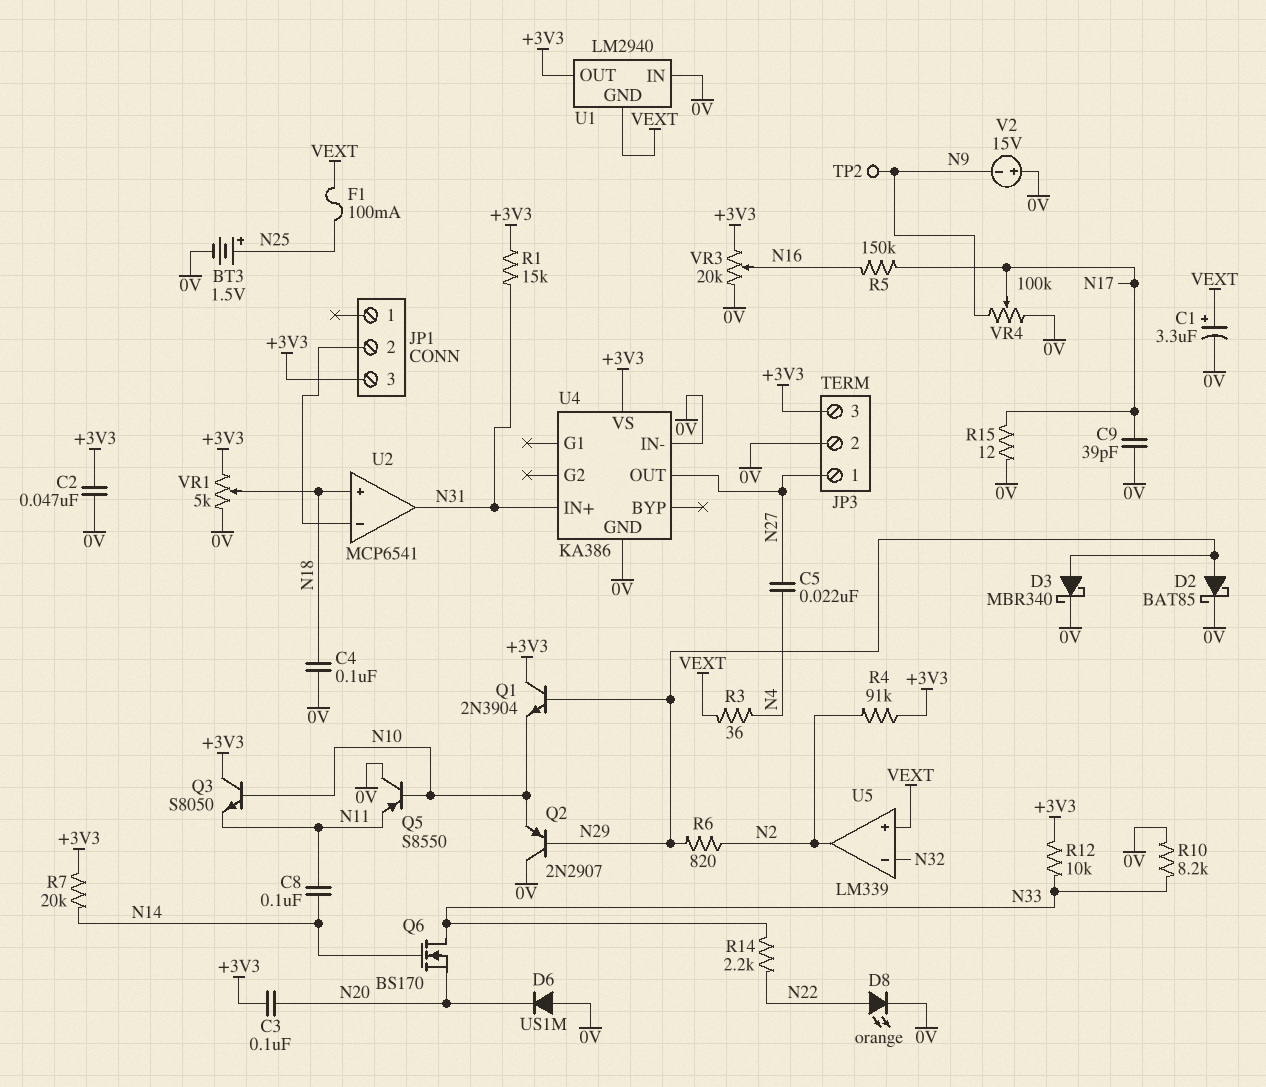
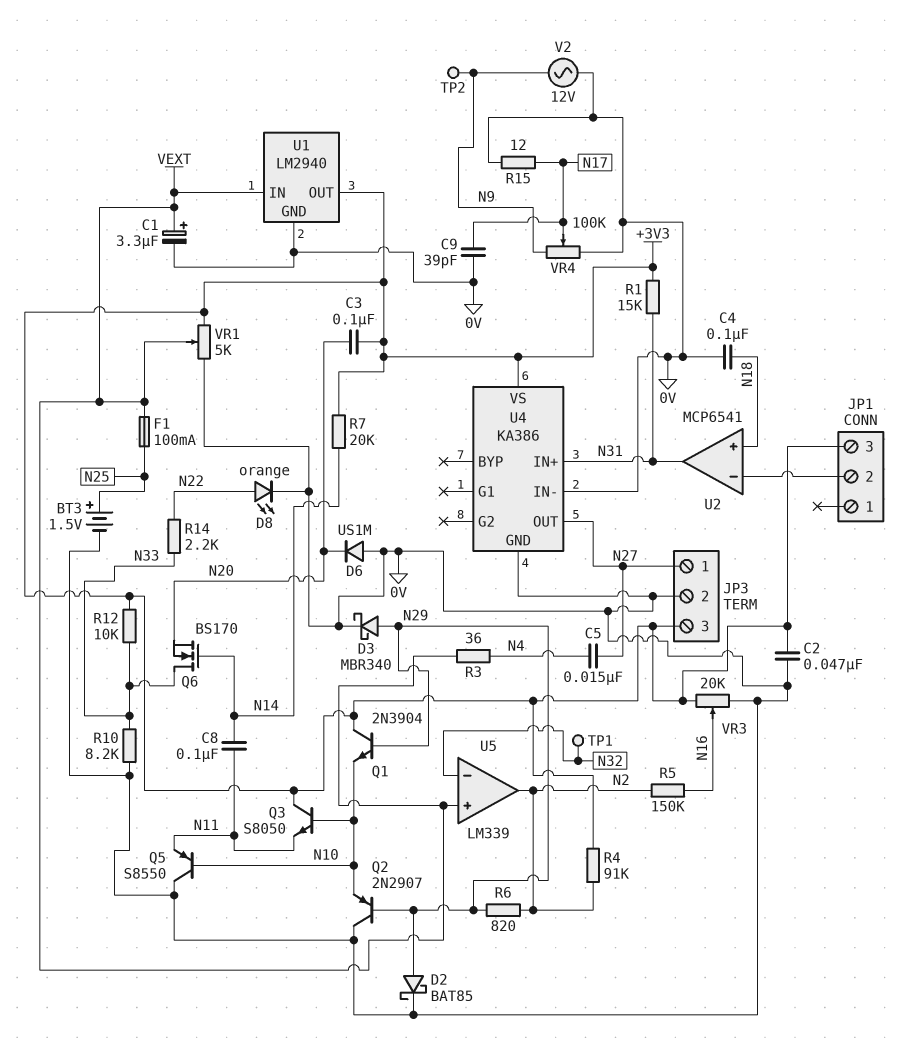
C5: 22nF (N4, N27) -> 15nF (N4, N27)
R5: 150k (N16, N17) -> 150k (N2, N16)
TP1: none -> test point (N32)
U1 pin GND: VEXT -> 0V
U1 pin IN: 0V -> VEXT
V2: 15V (plus 0V, minus N9) -> AC 12V (0V, N9)
VR1: 5k (+3V3, 0V, wiper N18) -> 5k (+3V3, 0V, wiper VEXT)

